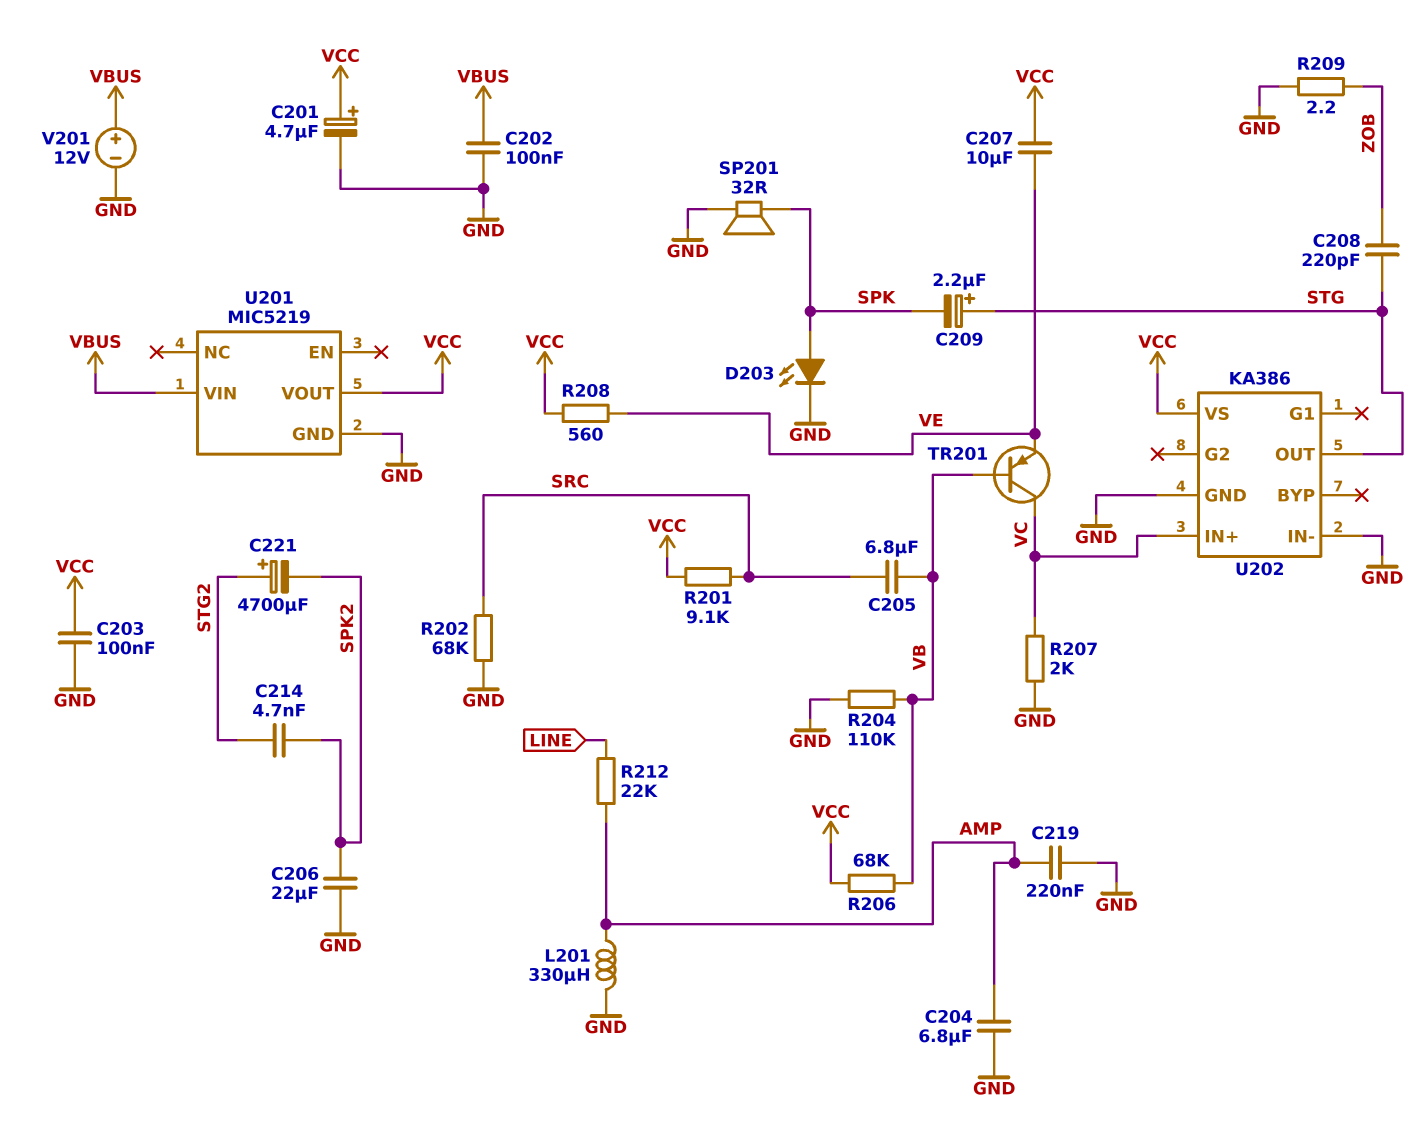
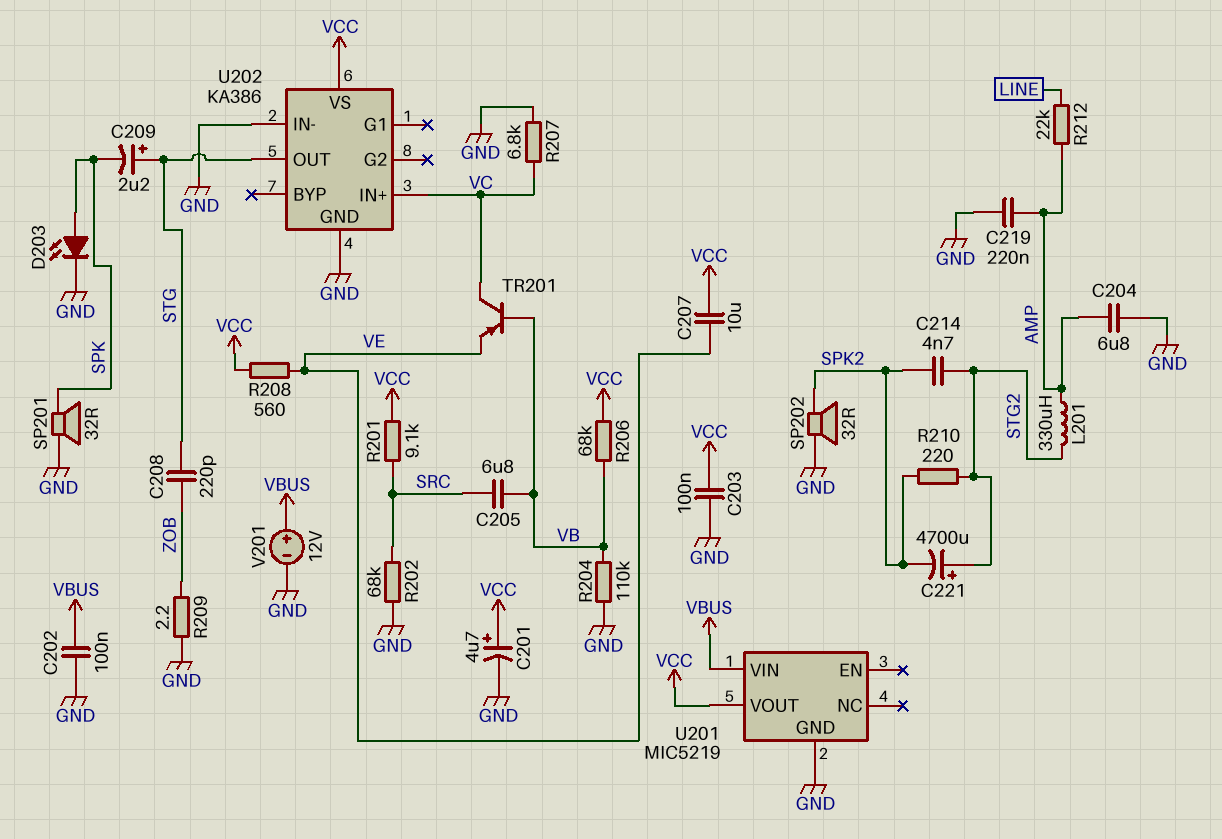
C206: 22uF (GND, SPK2) -> none
L201: 330uH (AMP, GND) -> 330uH (AMP, STG2)
R207: 2k (GND, VC) -> 6.8k (GND, VC)
R210: none -> 220 (SPK2, STG2)
SP202: none -> speaker 32R (GND, SPK2)

